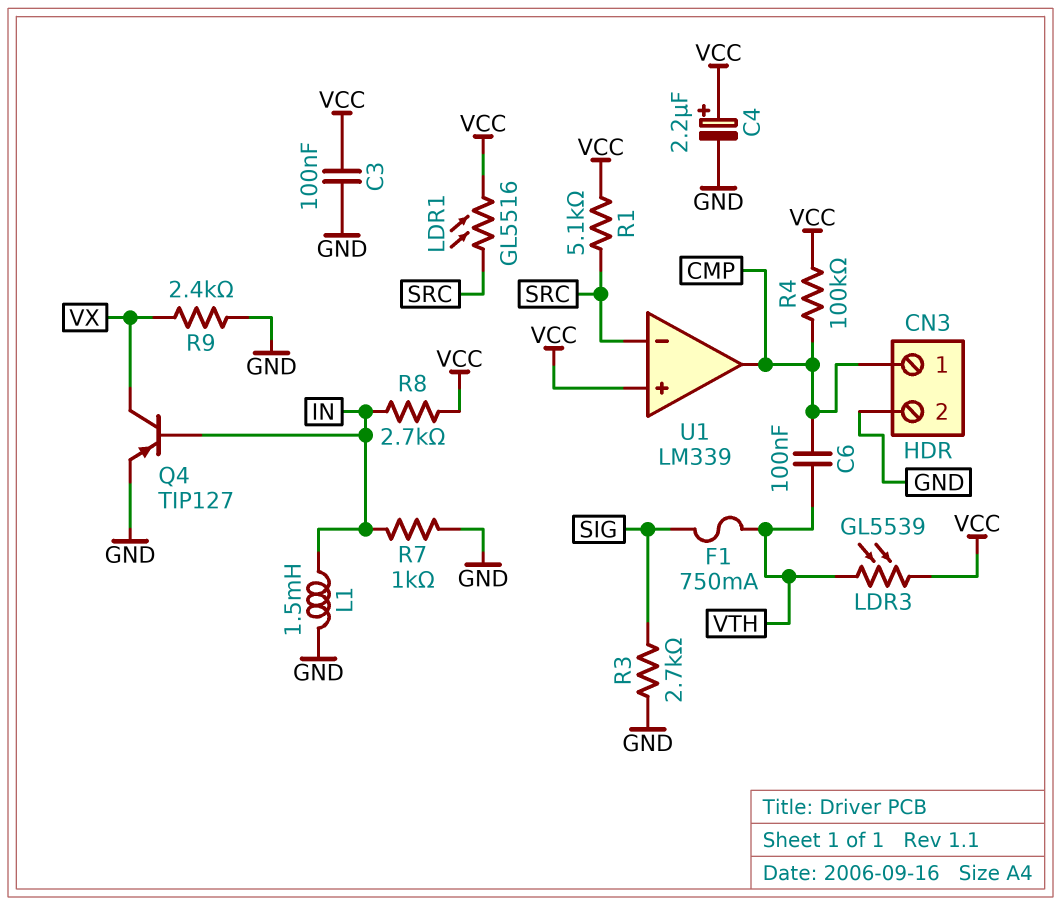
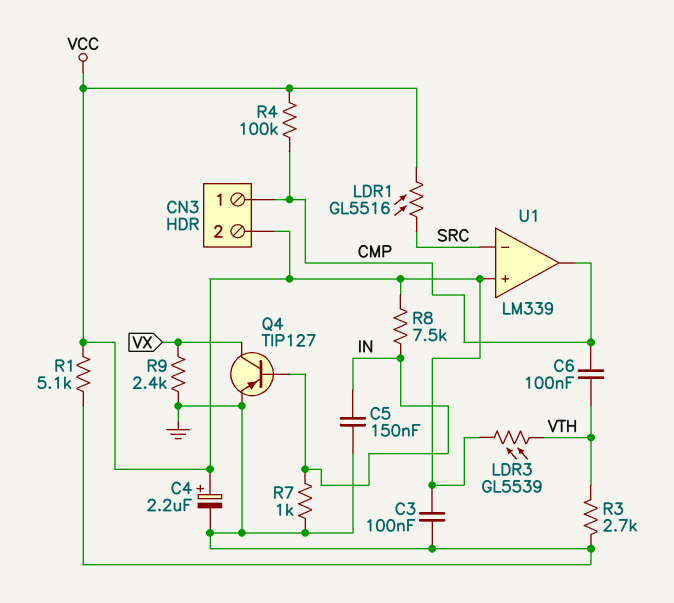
C5: none -> 150nF (GND, IN)
CN3 pin 2: GND -> VCC
F1: 750mA (SIG, VTH) -> none
L1: 1.5mH (GND, IN) -> none
R1: 5.1k (SRC, VCC) -> 5.1k (GND, VCC)
R3: 2.7k (GND, SIG) -> 2.7k (GND, VTH)
R8: 2.7k (IN, VCC) -> 7.5k (IN, VCC)

